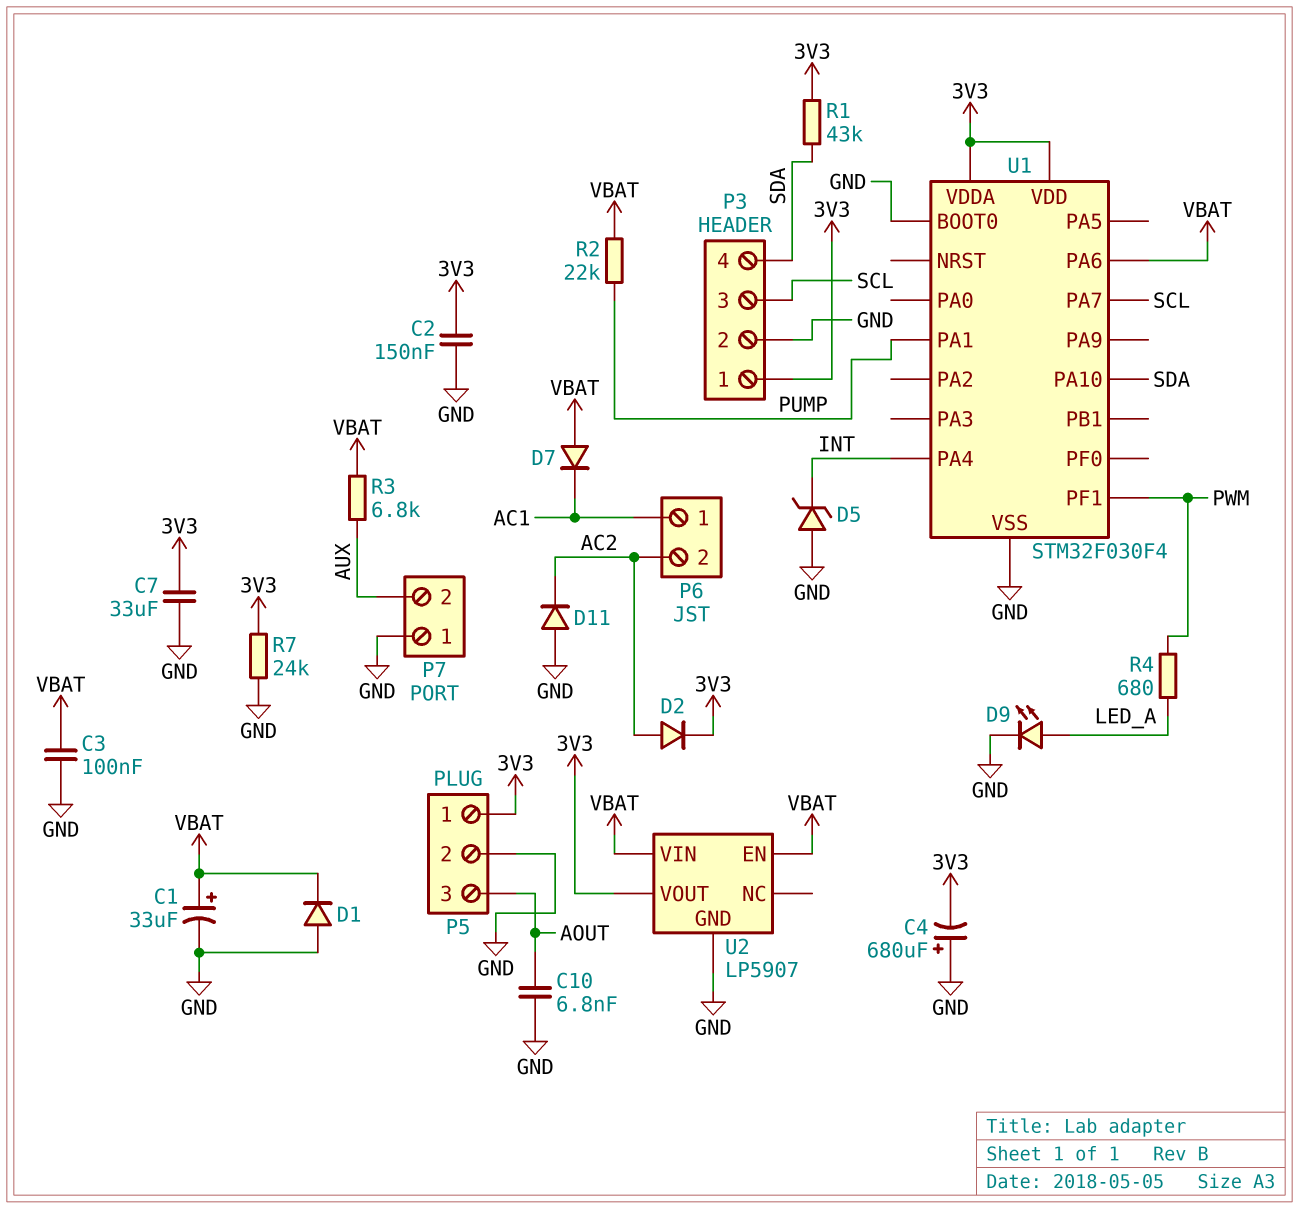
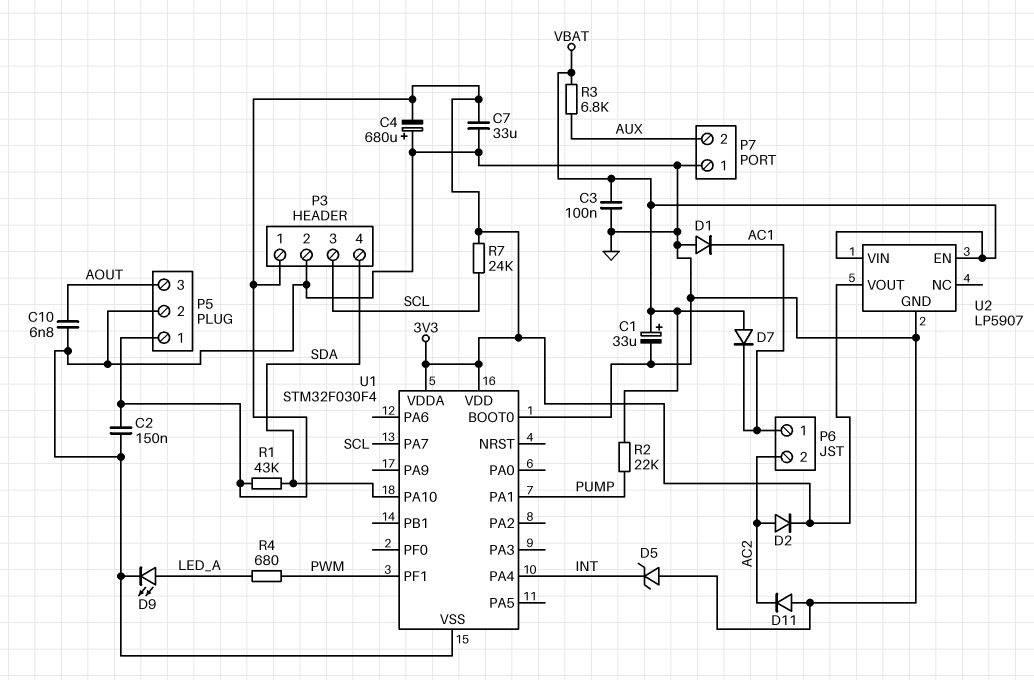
D1: diode (A GND, K VBAT) -> diode (A GND, K AC1)
R7: 24k (3V3, GND) -> 24k (3V3, SCL)
U1 pin PA6: VBAT -> none

